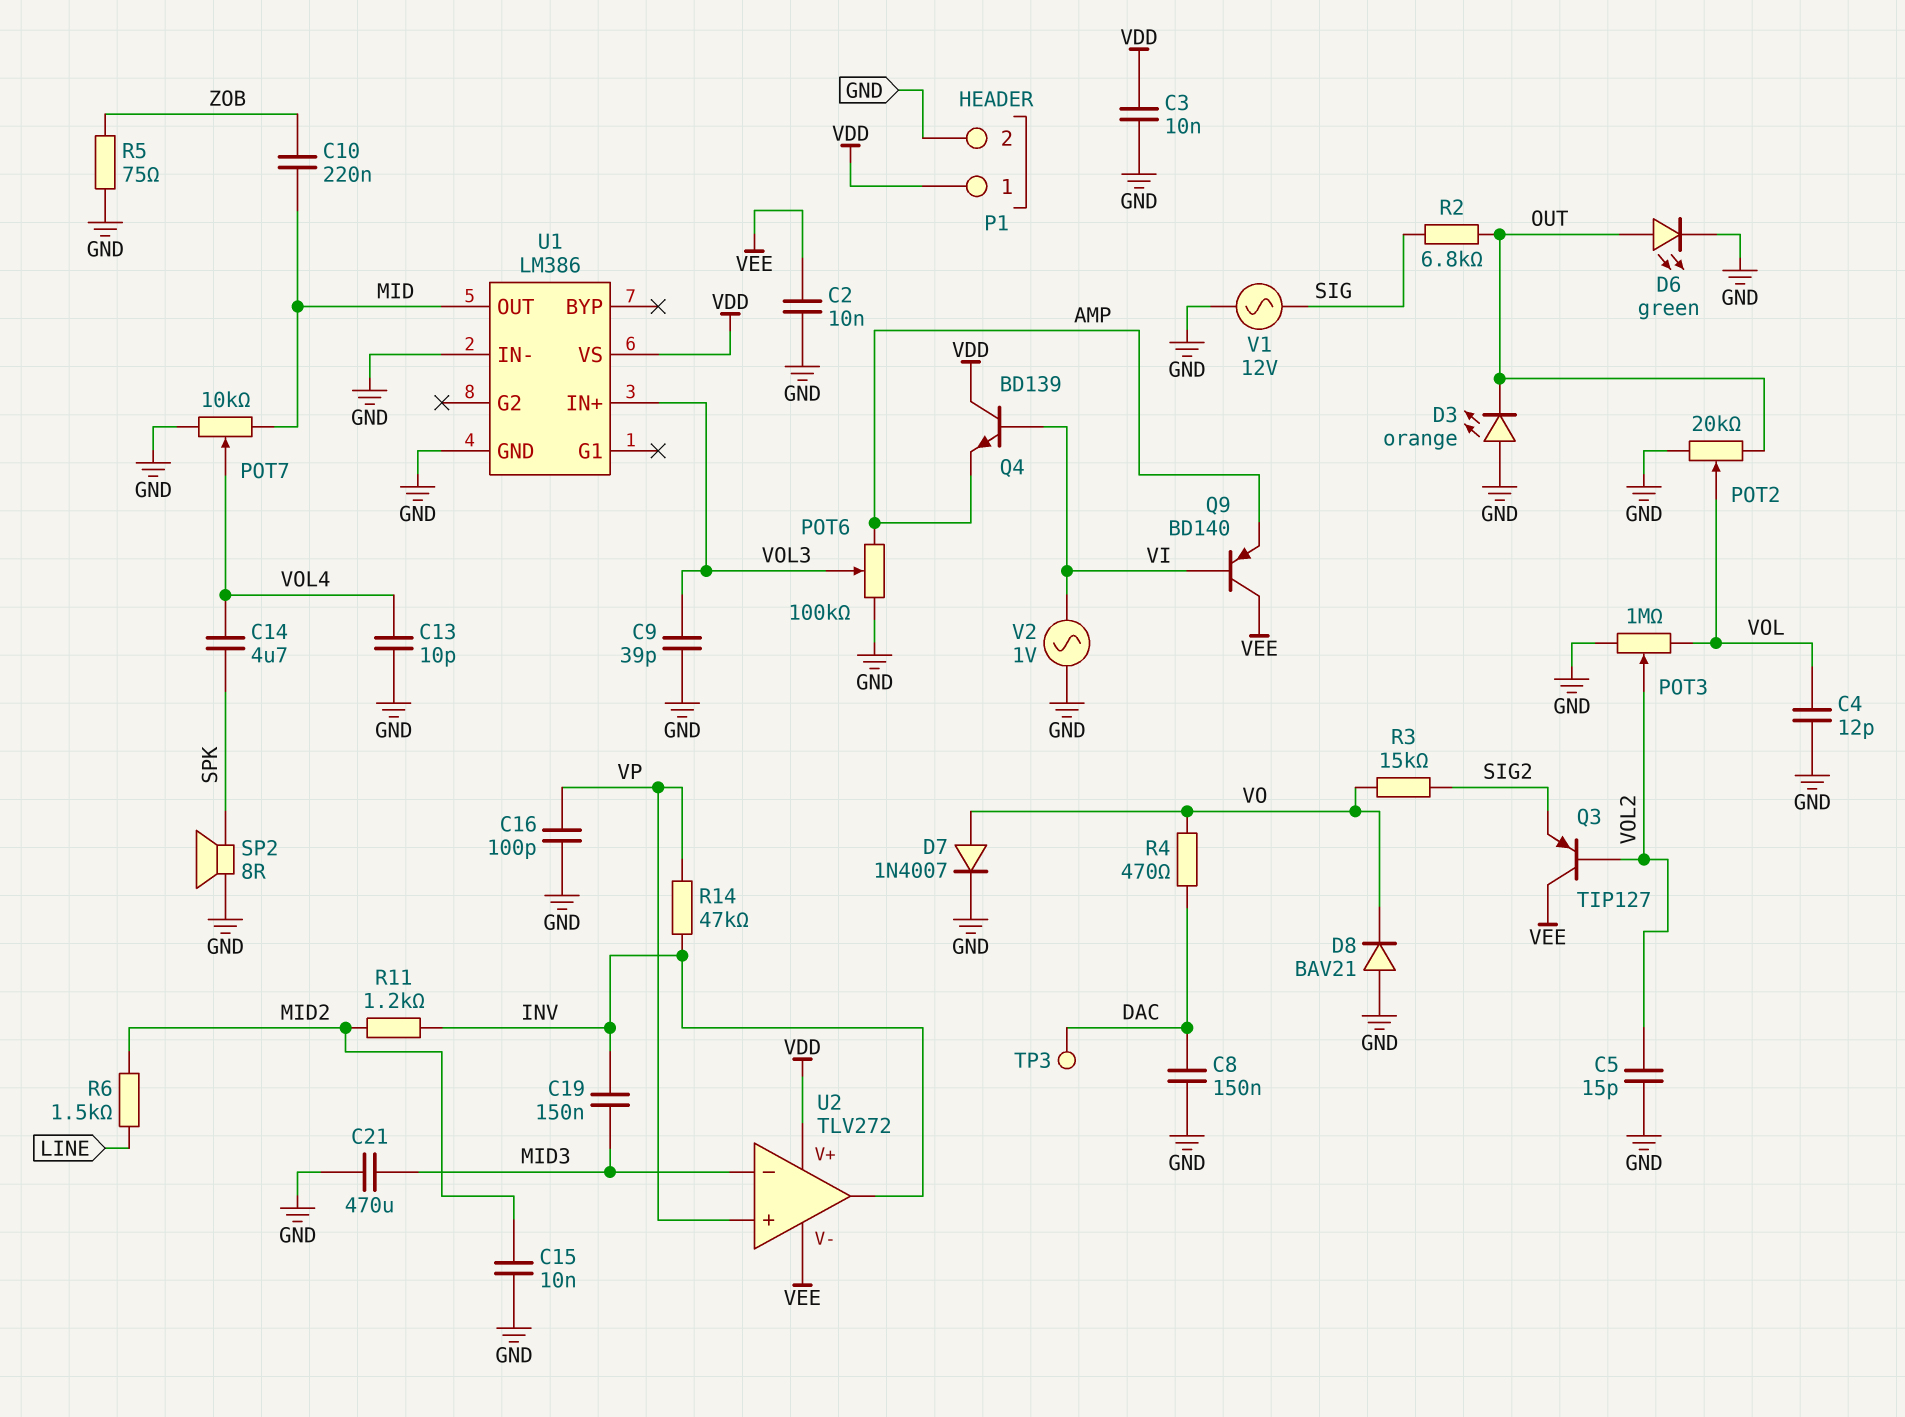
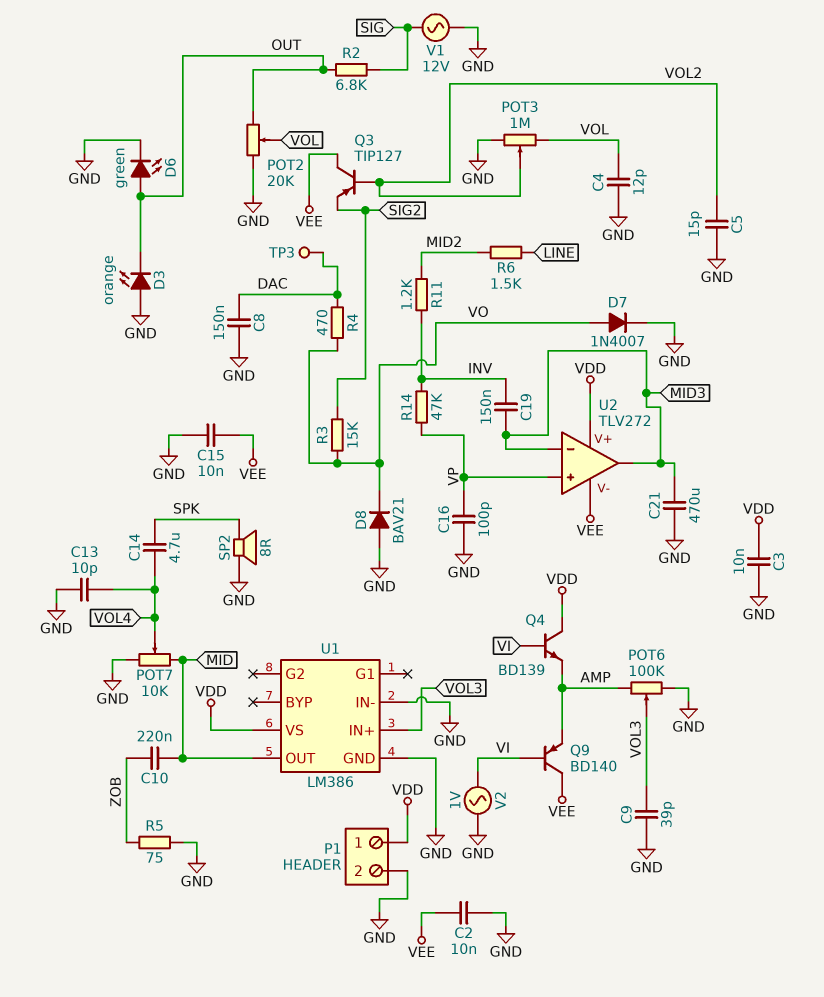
C15: 10nF (GND, MID2) -> 10nF (GND, VEE)
U2 pin out: INV -> MID3

